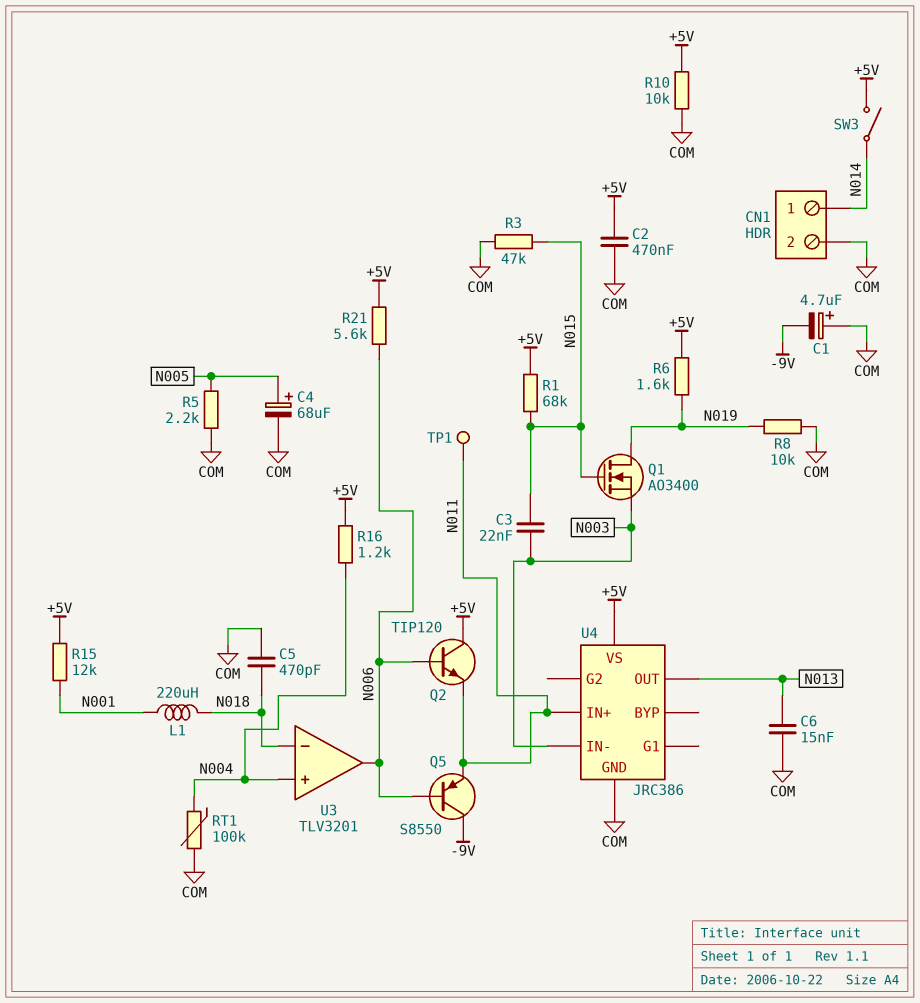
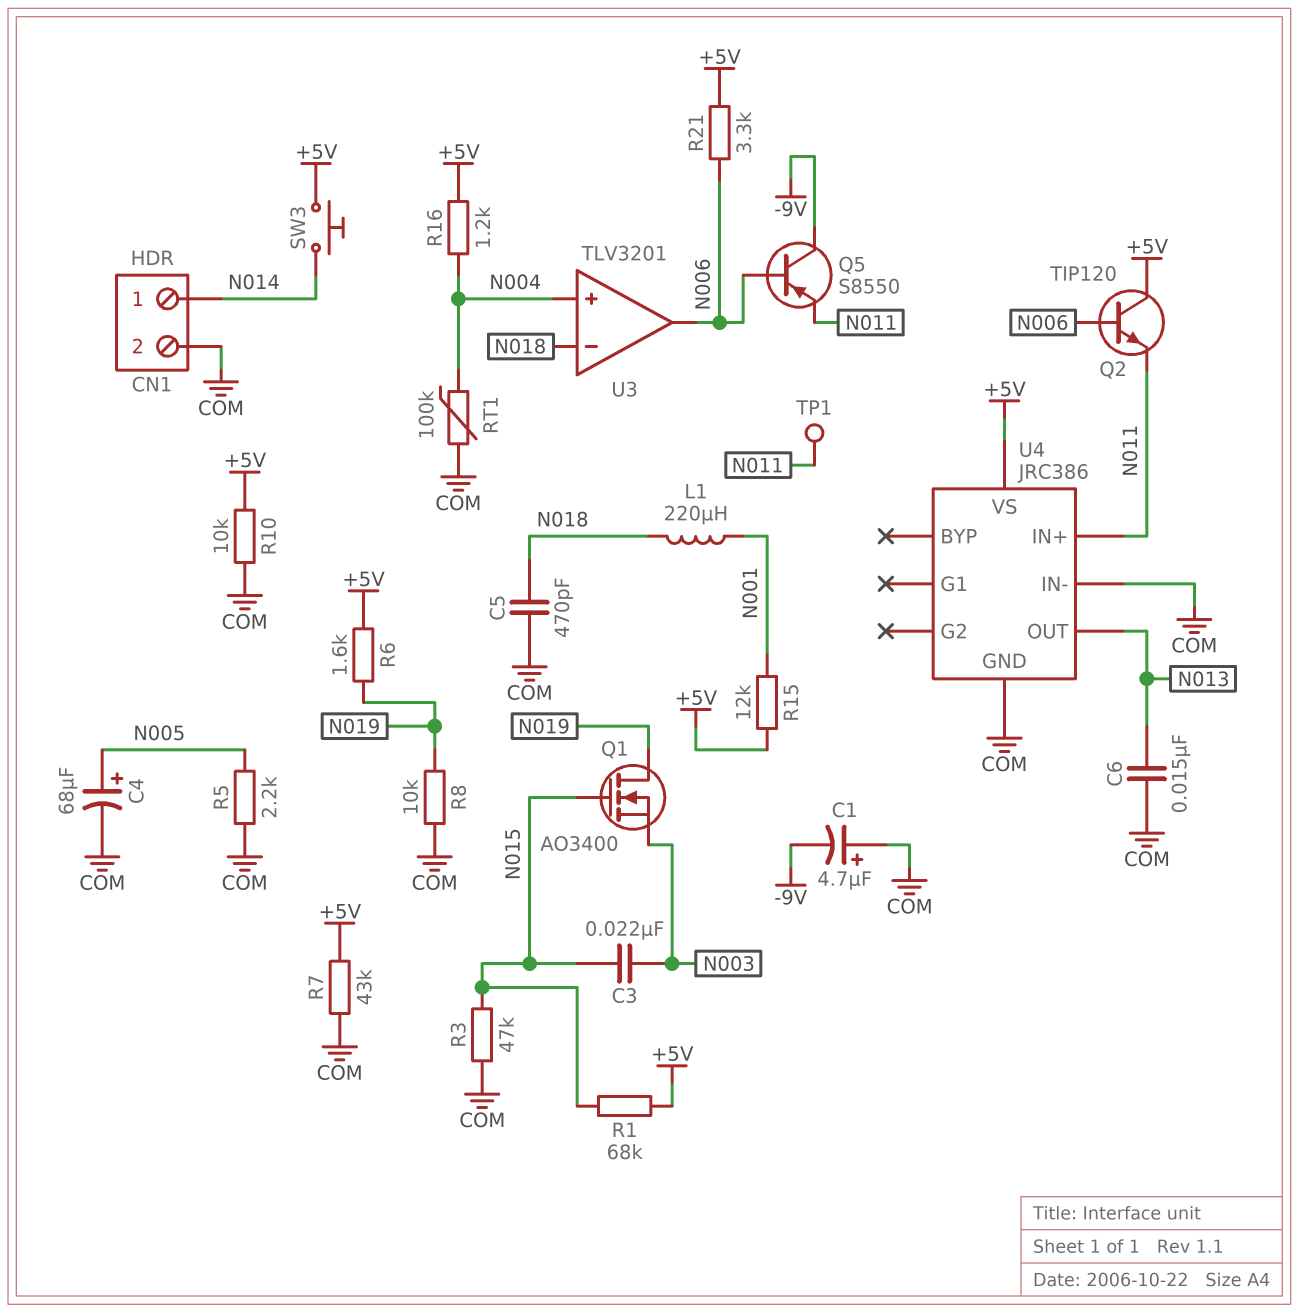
C2: 470nF (+5V, COM) -> none
R7: none -> 43k (+5V, COM)
R21: 5.6k (+5V, N006) -> 3.3k (+5V, N006)
SW3: switch (+5V, N014) -> button (+5V, N014)
U4 pin IN-: N003 -> COM

